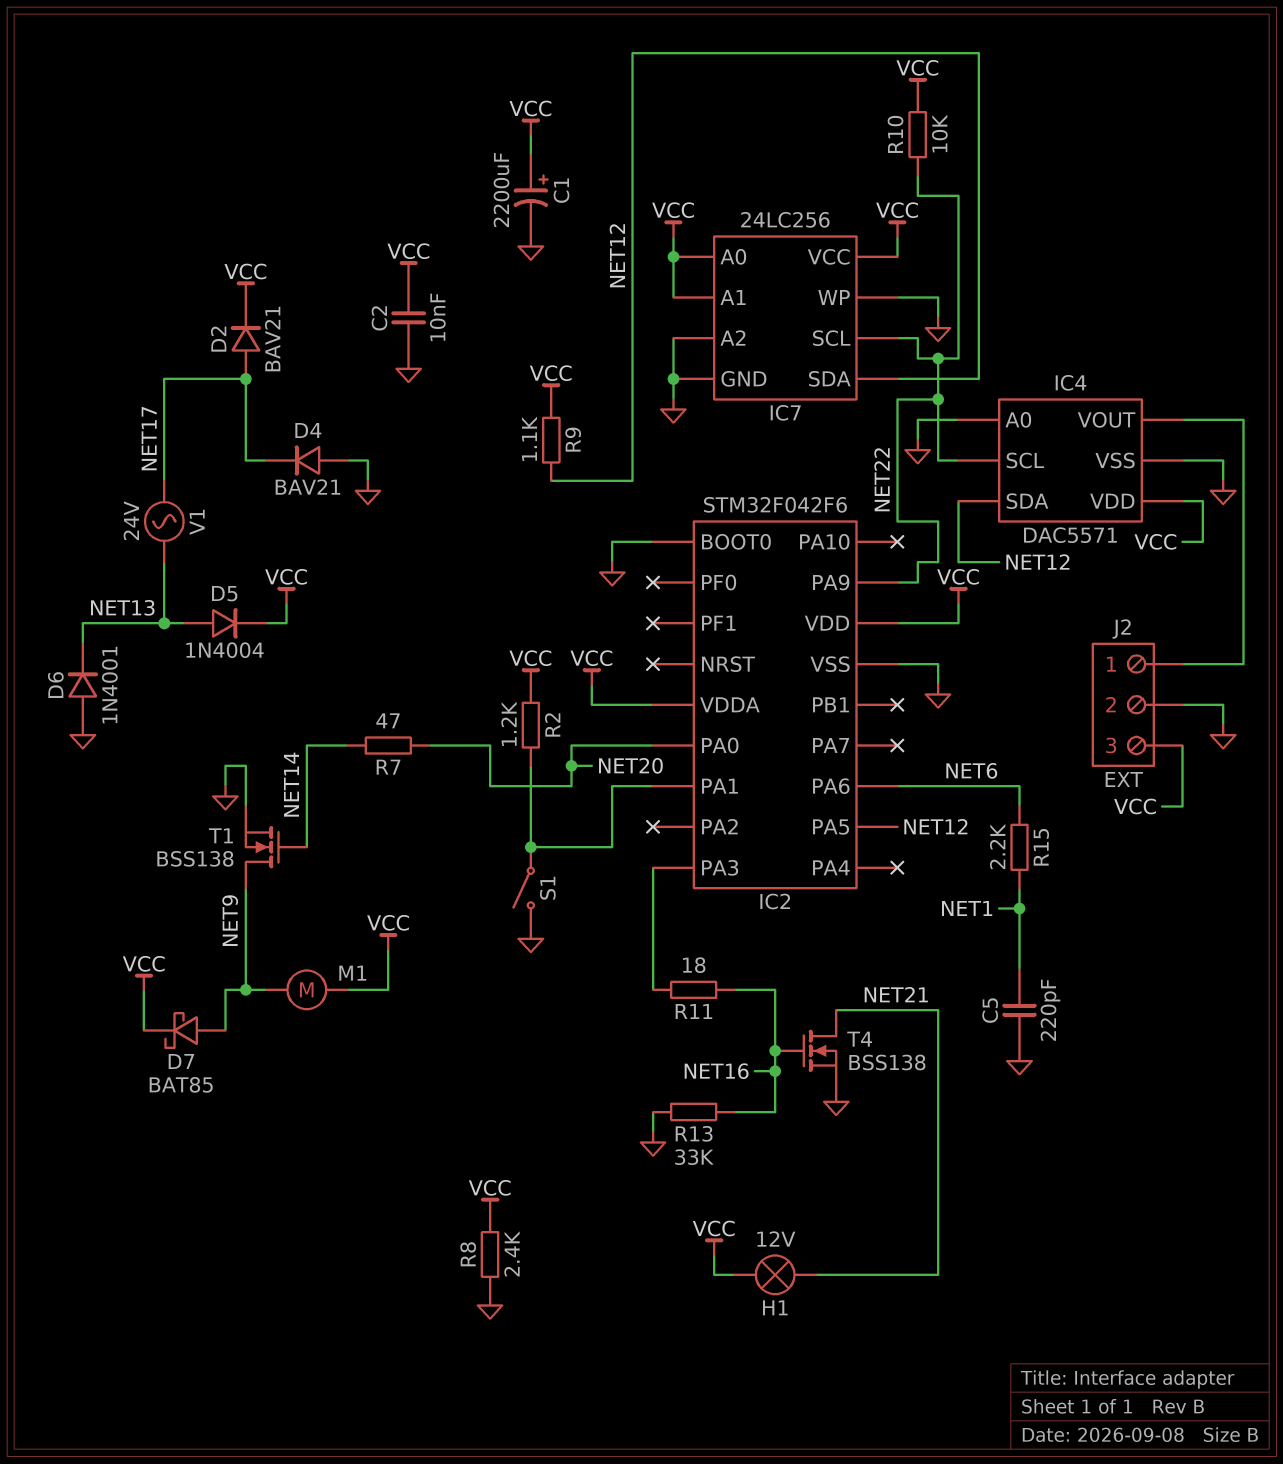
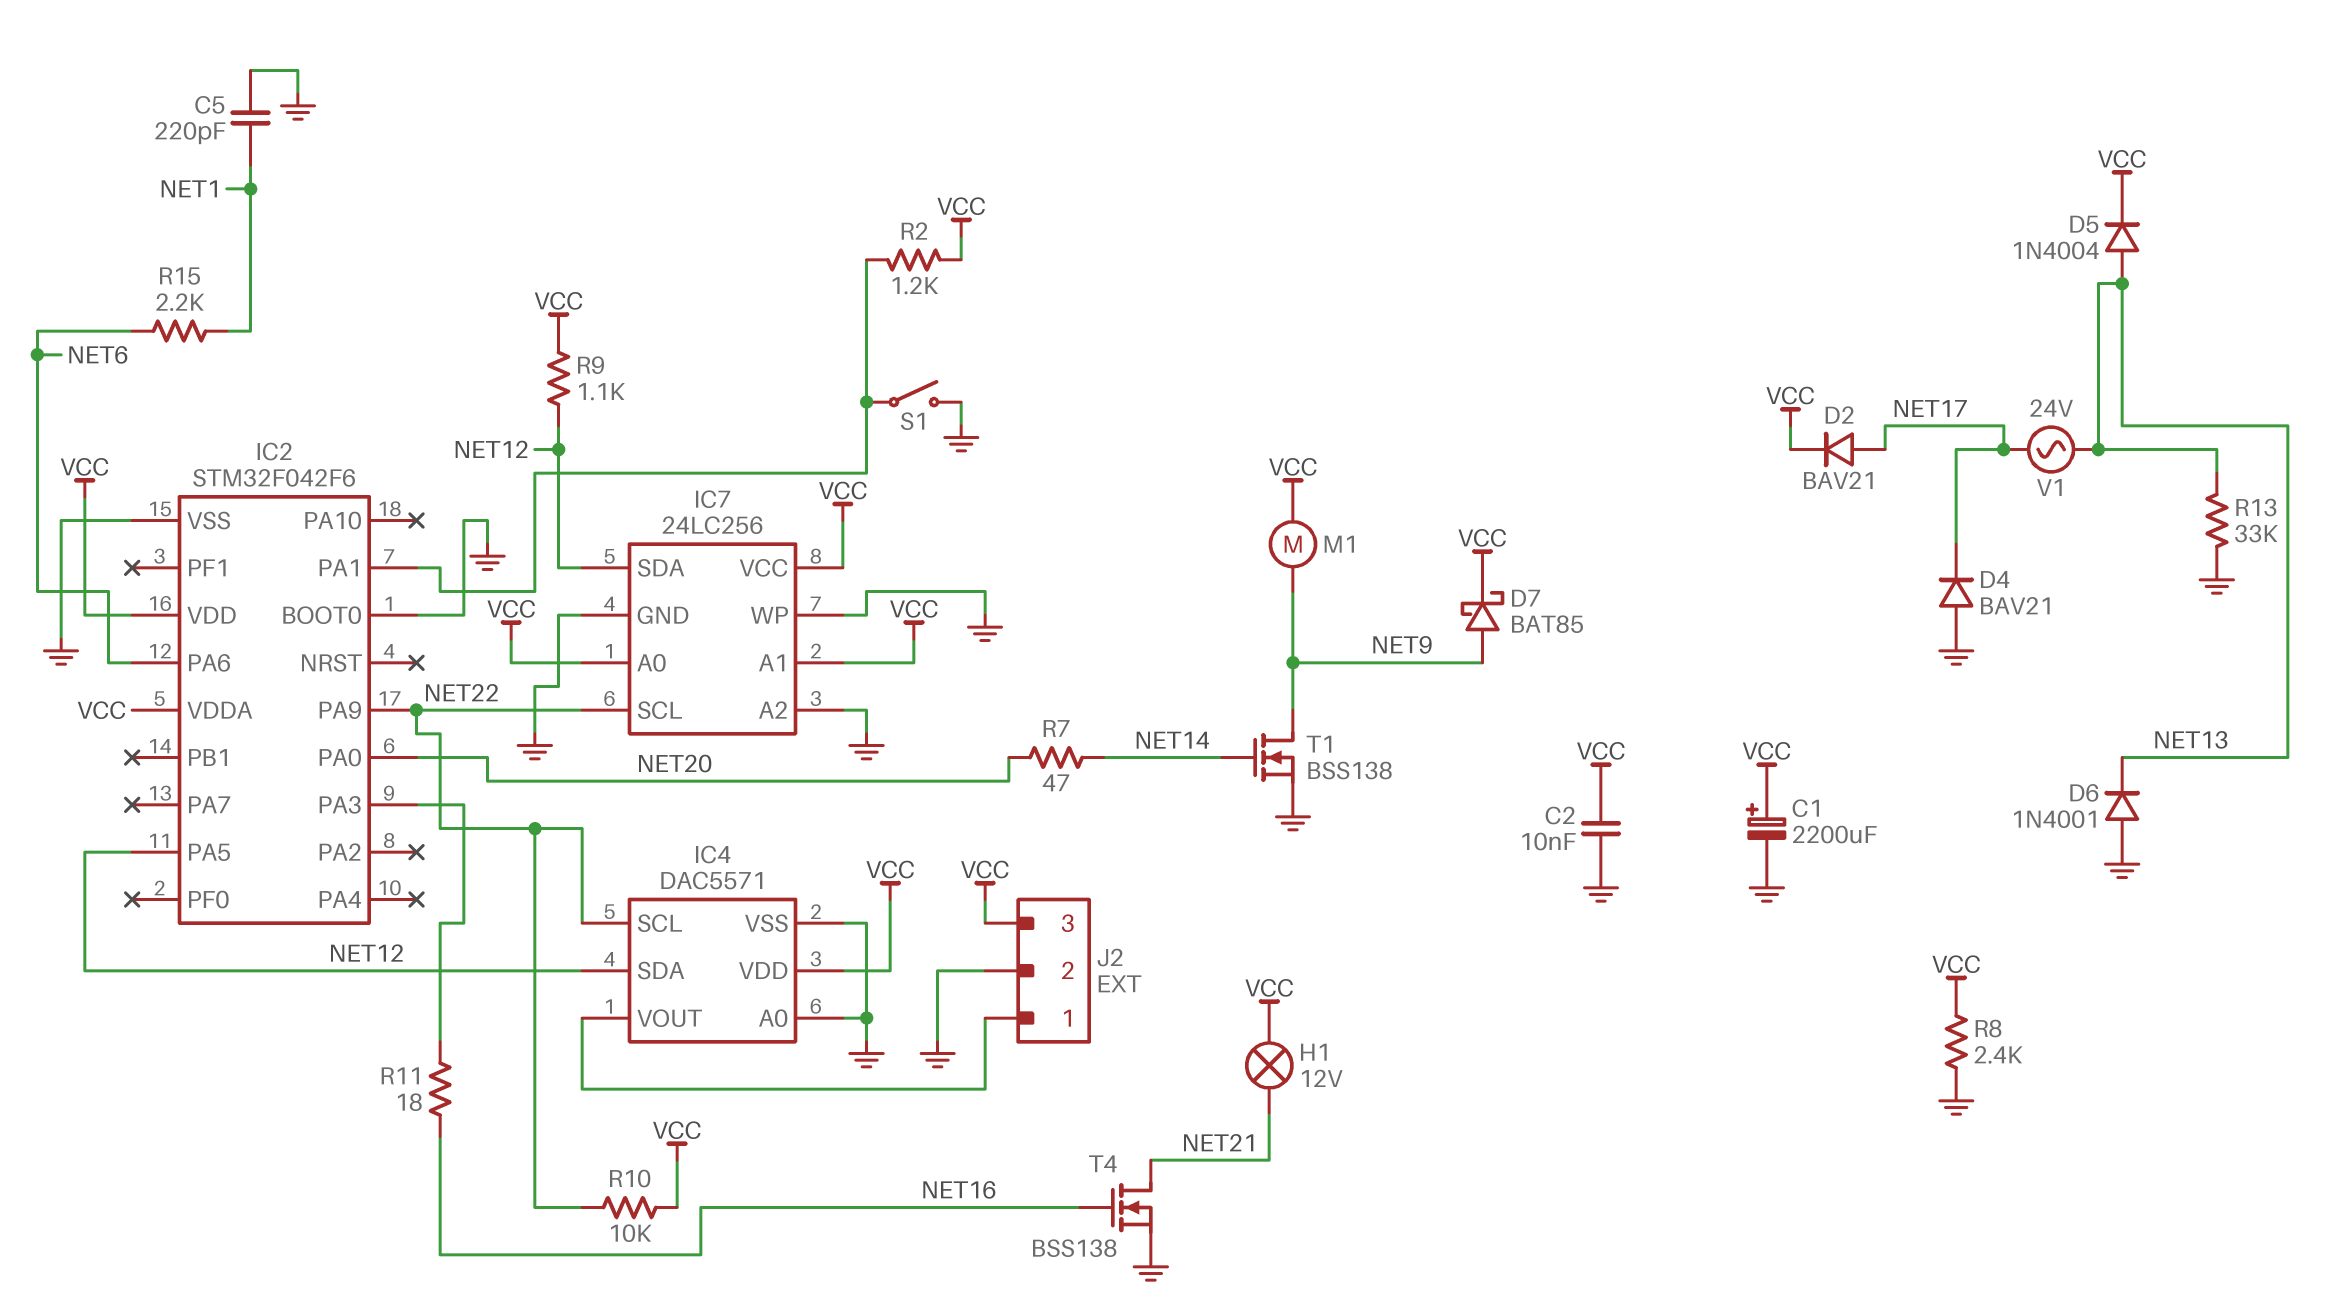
R13: 33k (GND, NET16) -> 33k (GND, NET13)

